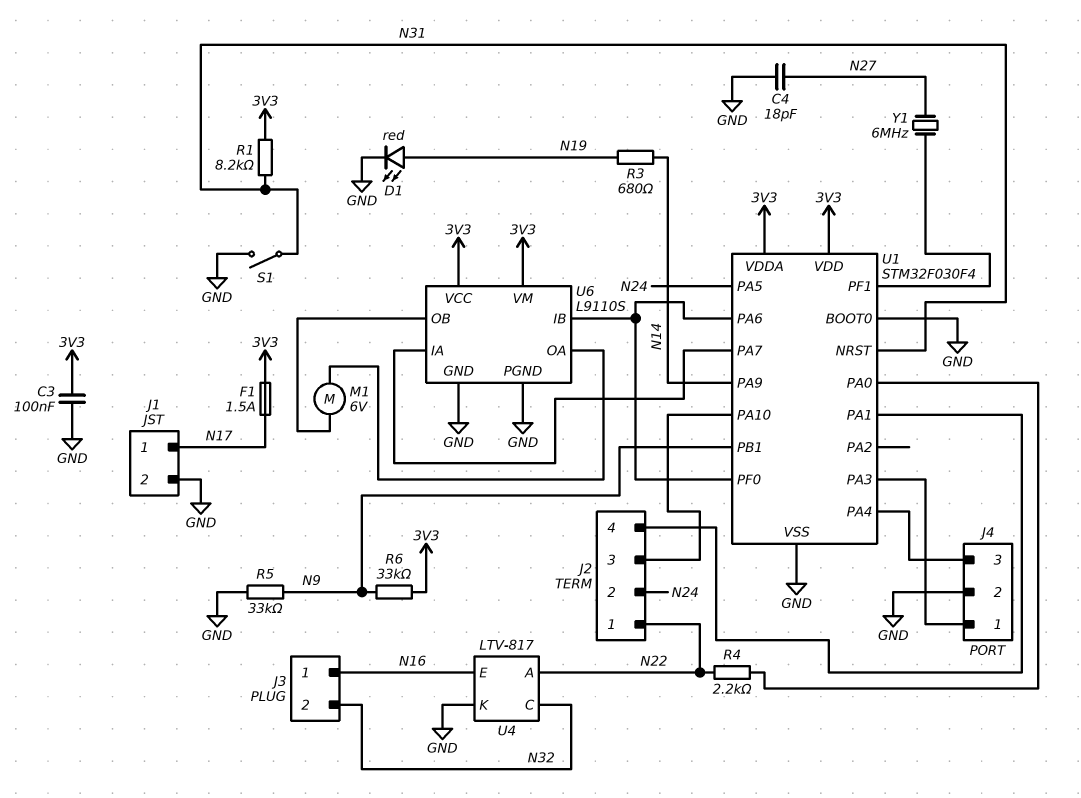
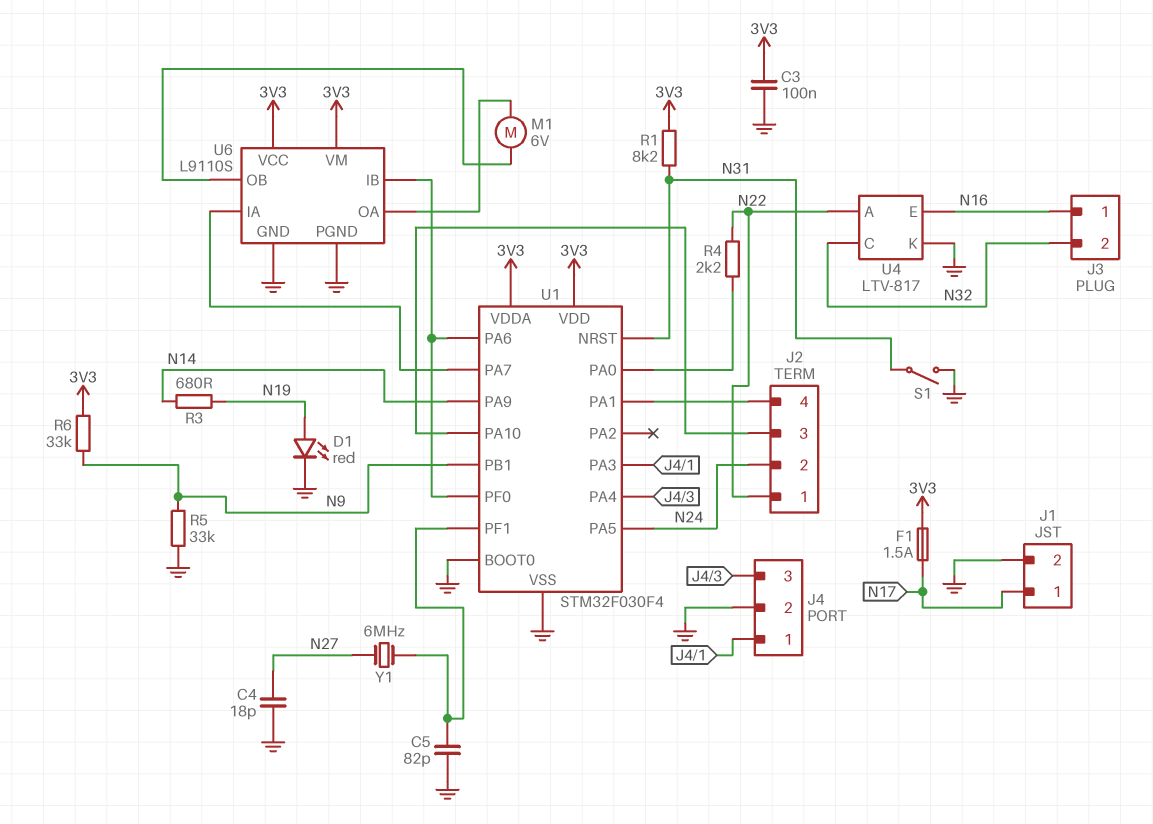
C5: none -> 82pF (GND, U1/PF1)

